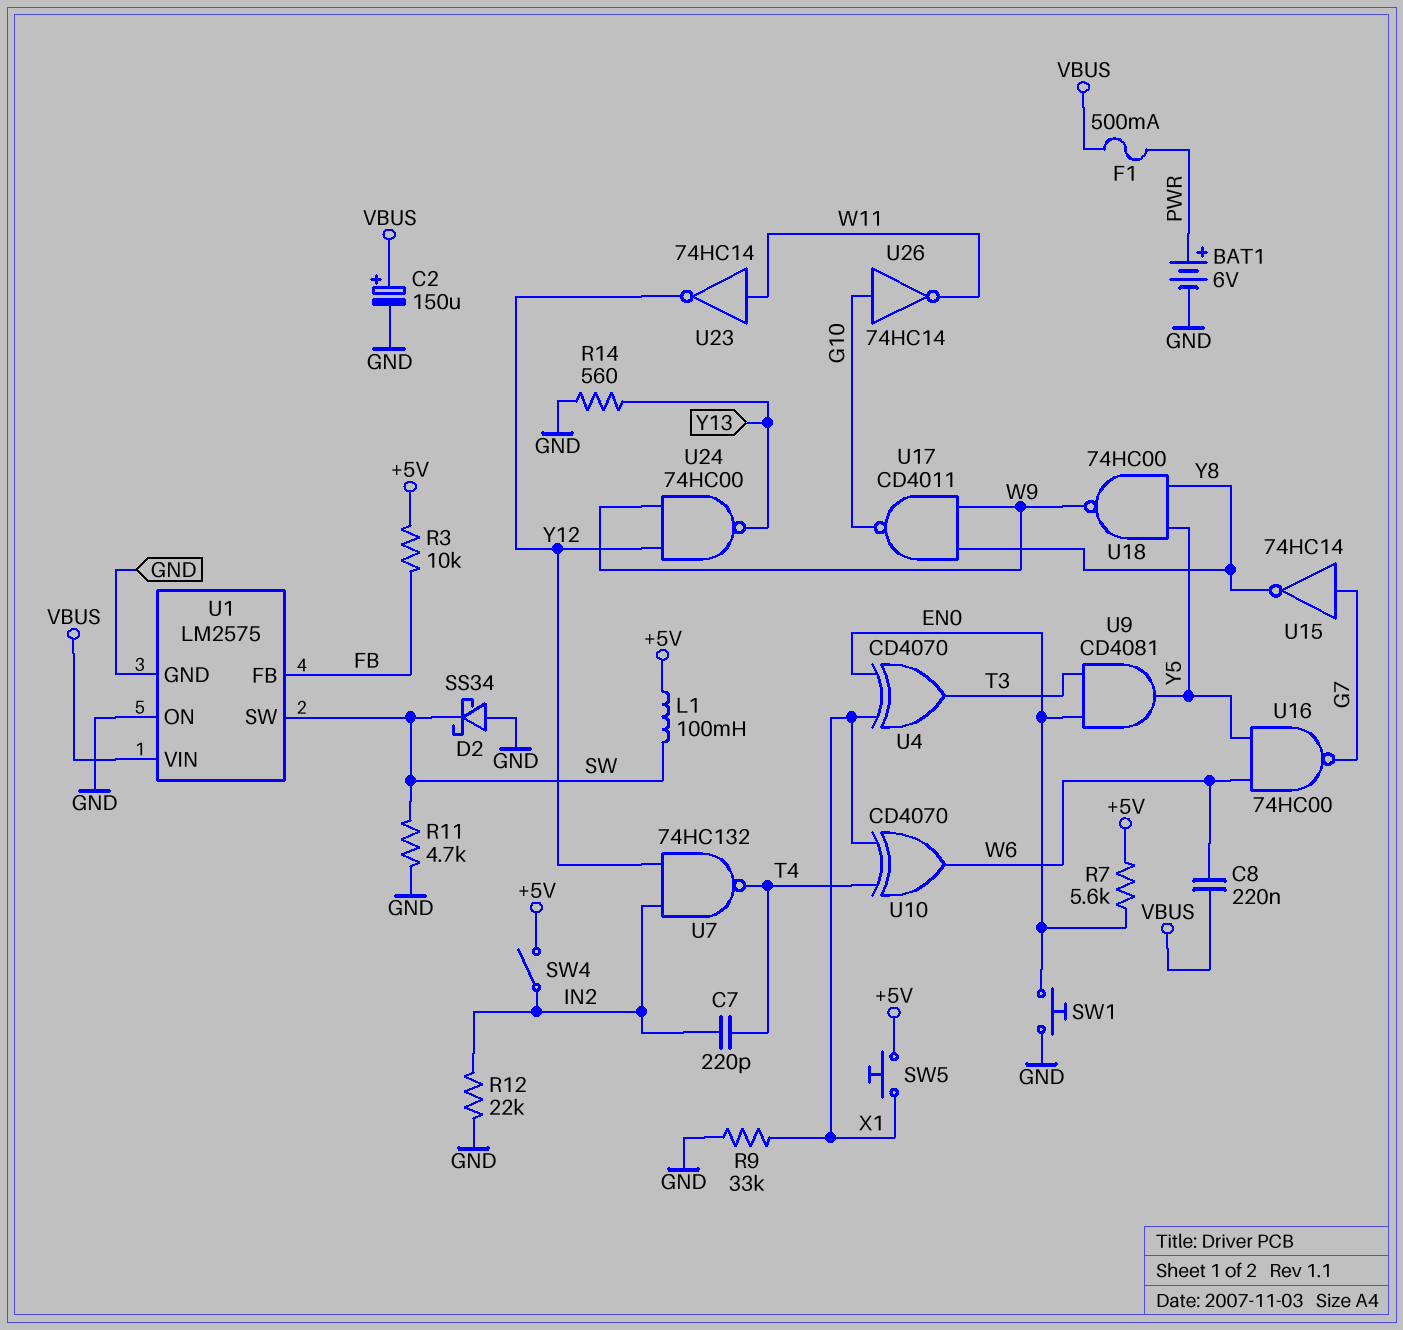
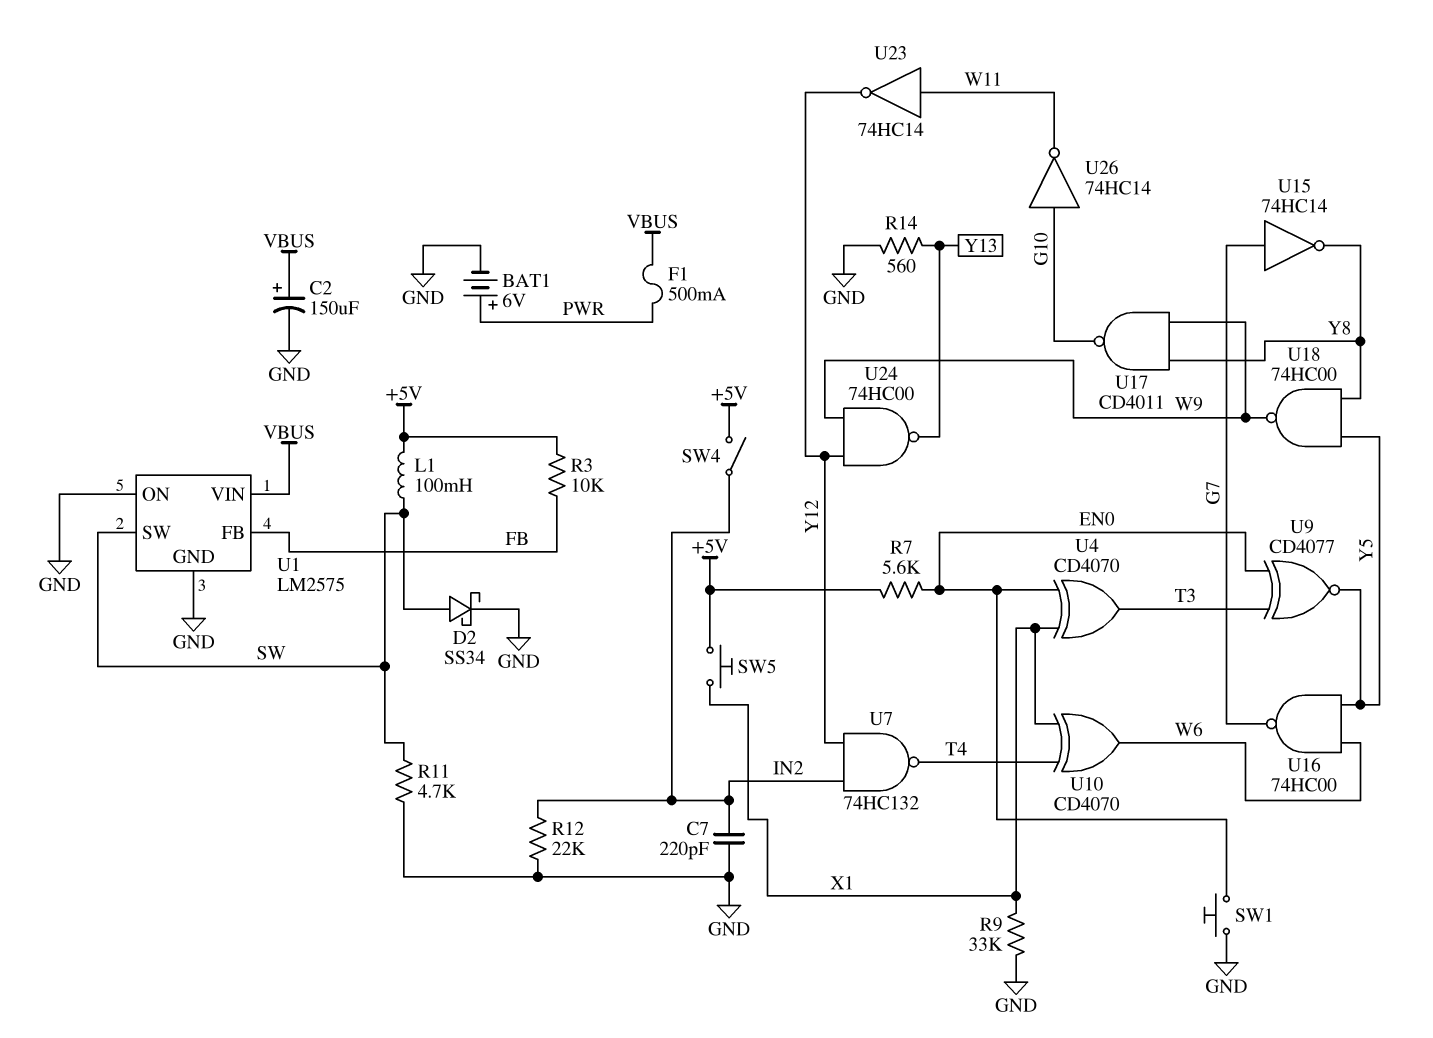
C7: 220pF (IN2, T4) -> 220pF (GND, IN2)
C8: 220nF (VBUS, W6) -> none
D2: schottky SS34 (A GND, K SW) -> schottky SS34 (A SW, K GND)
U9: AND CD4081 (in EN0, in T3, out Y5) -> XNOR CD4077 (in EN0, in T3, out Y5)

